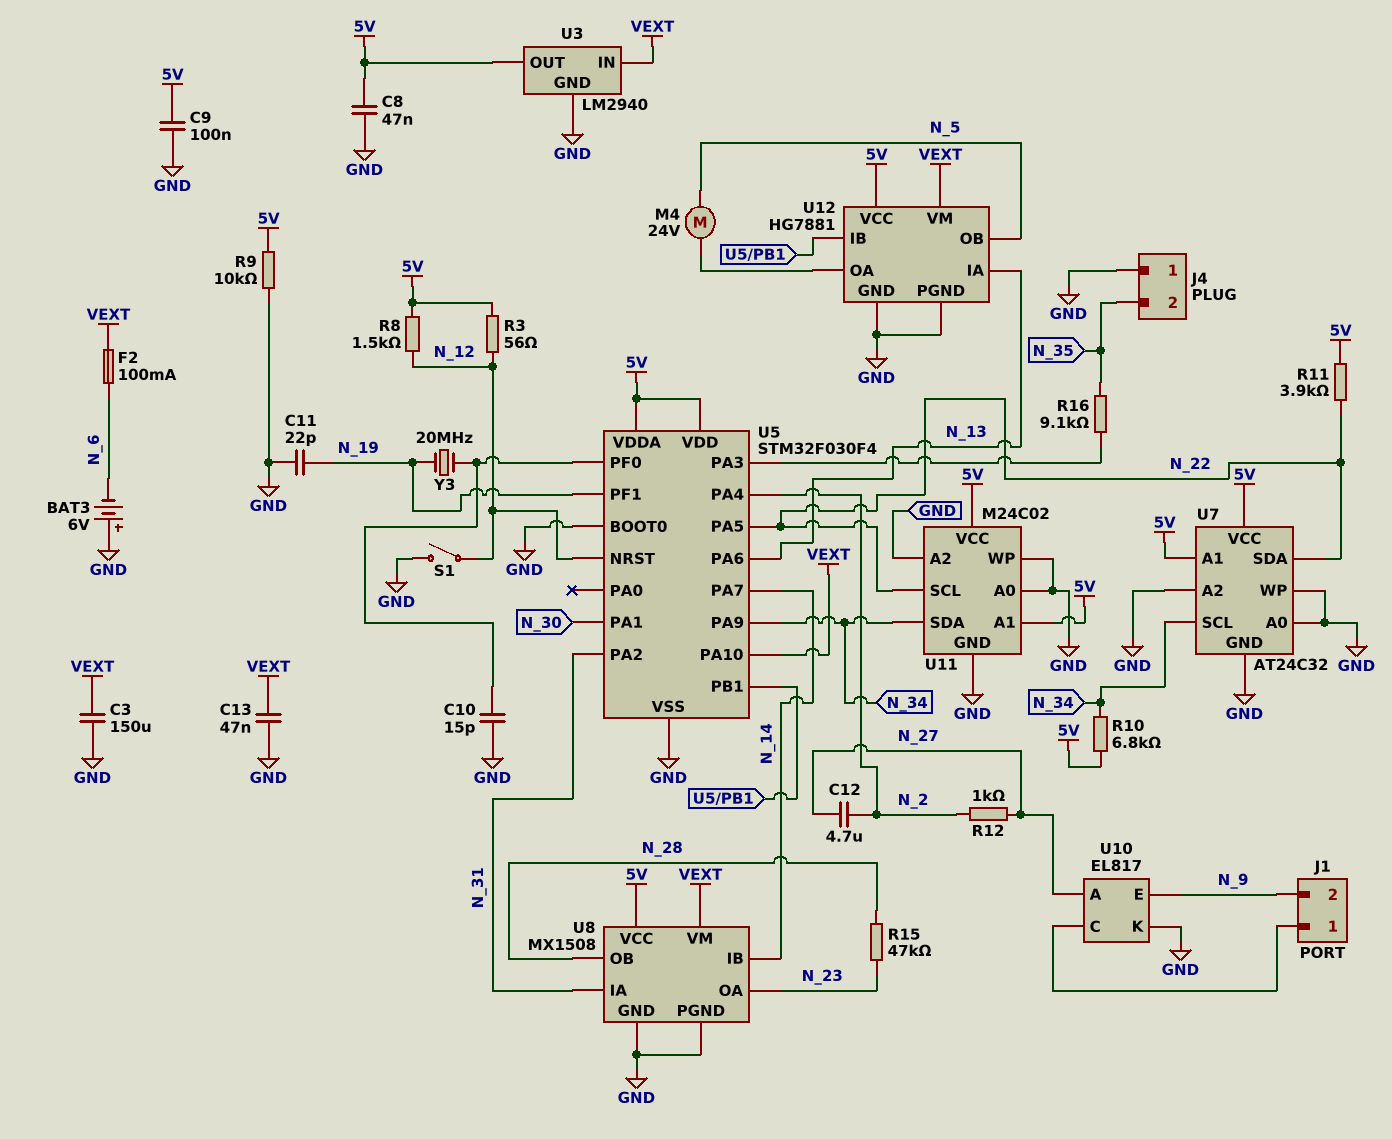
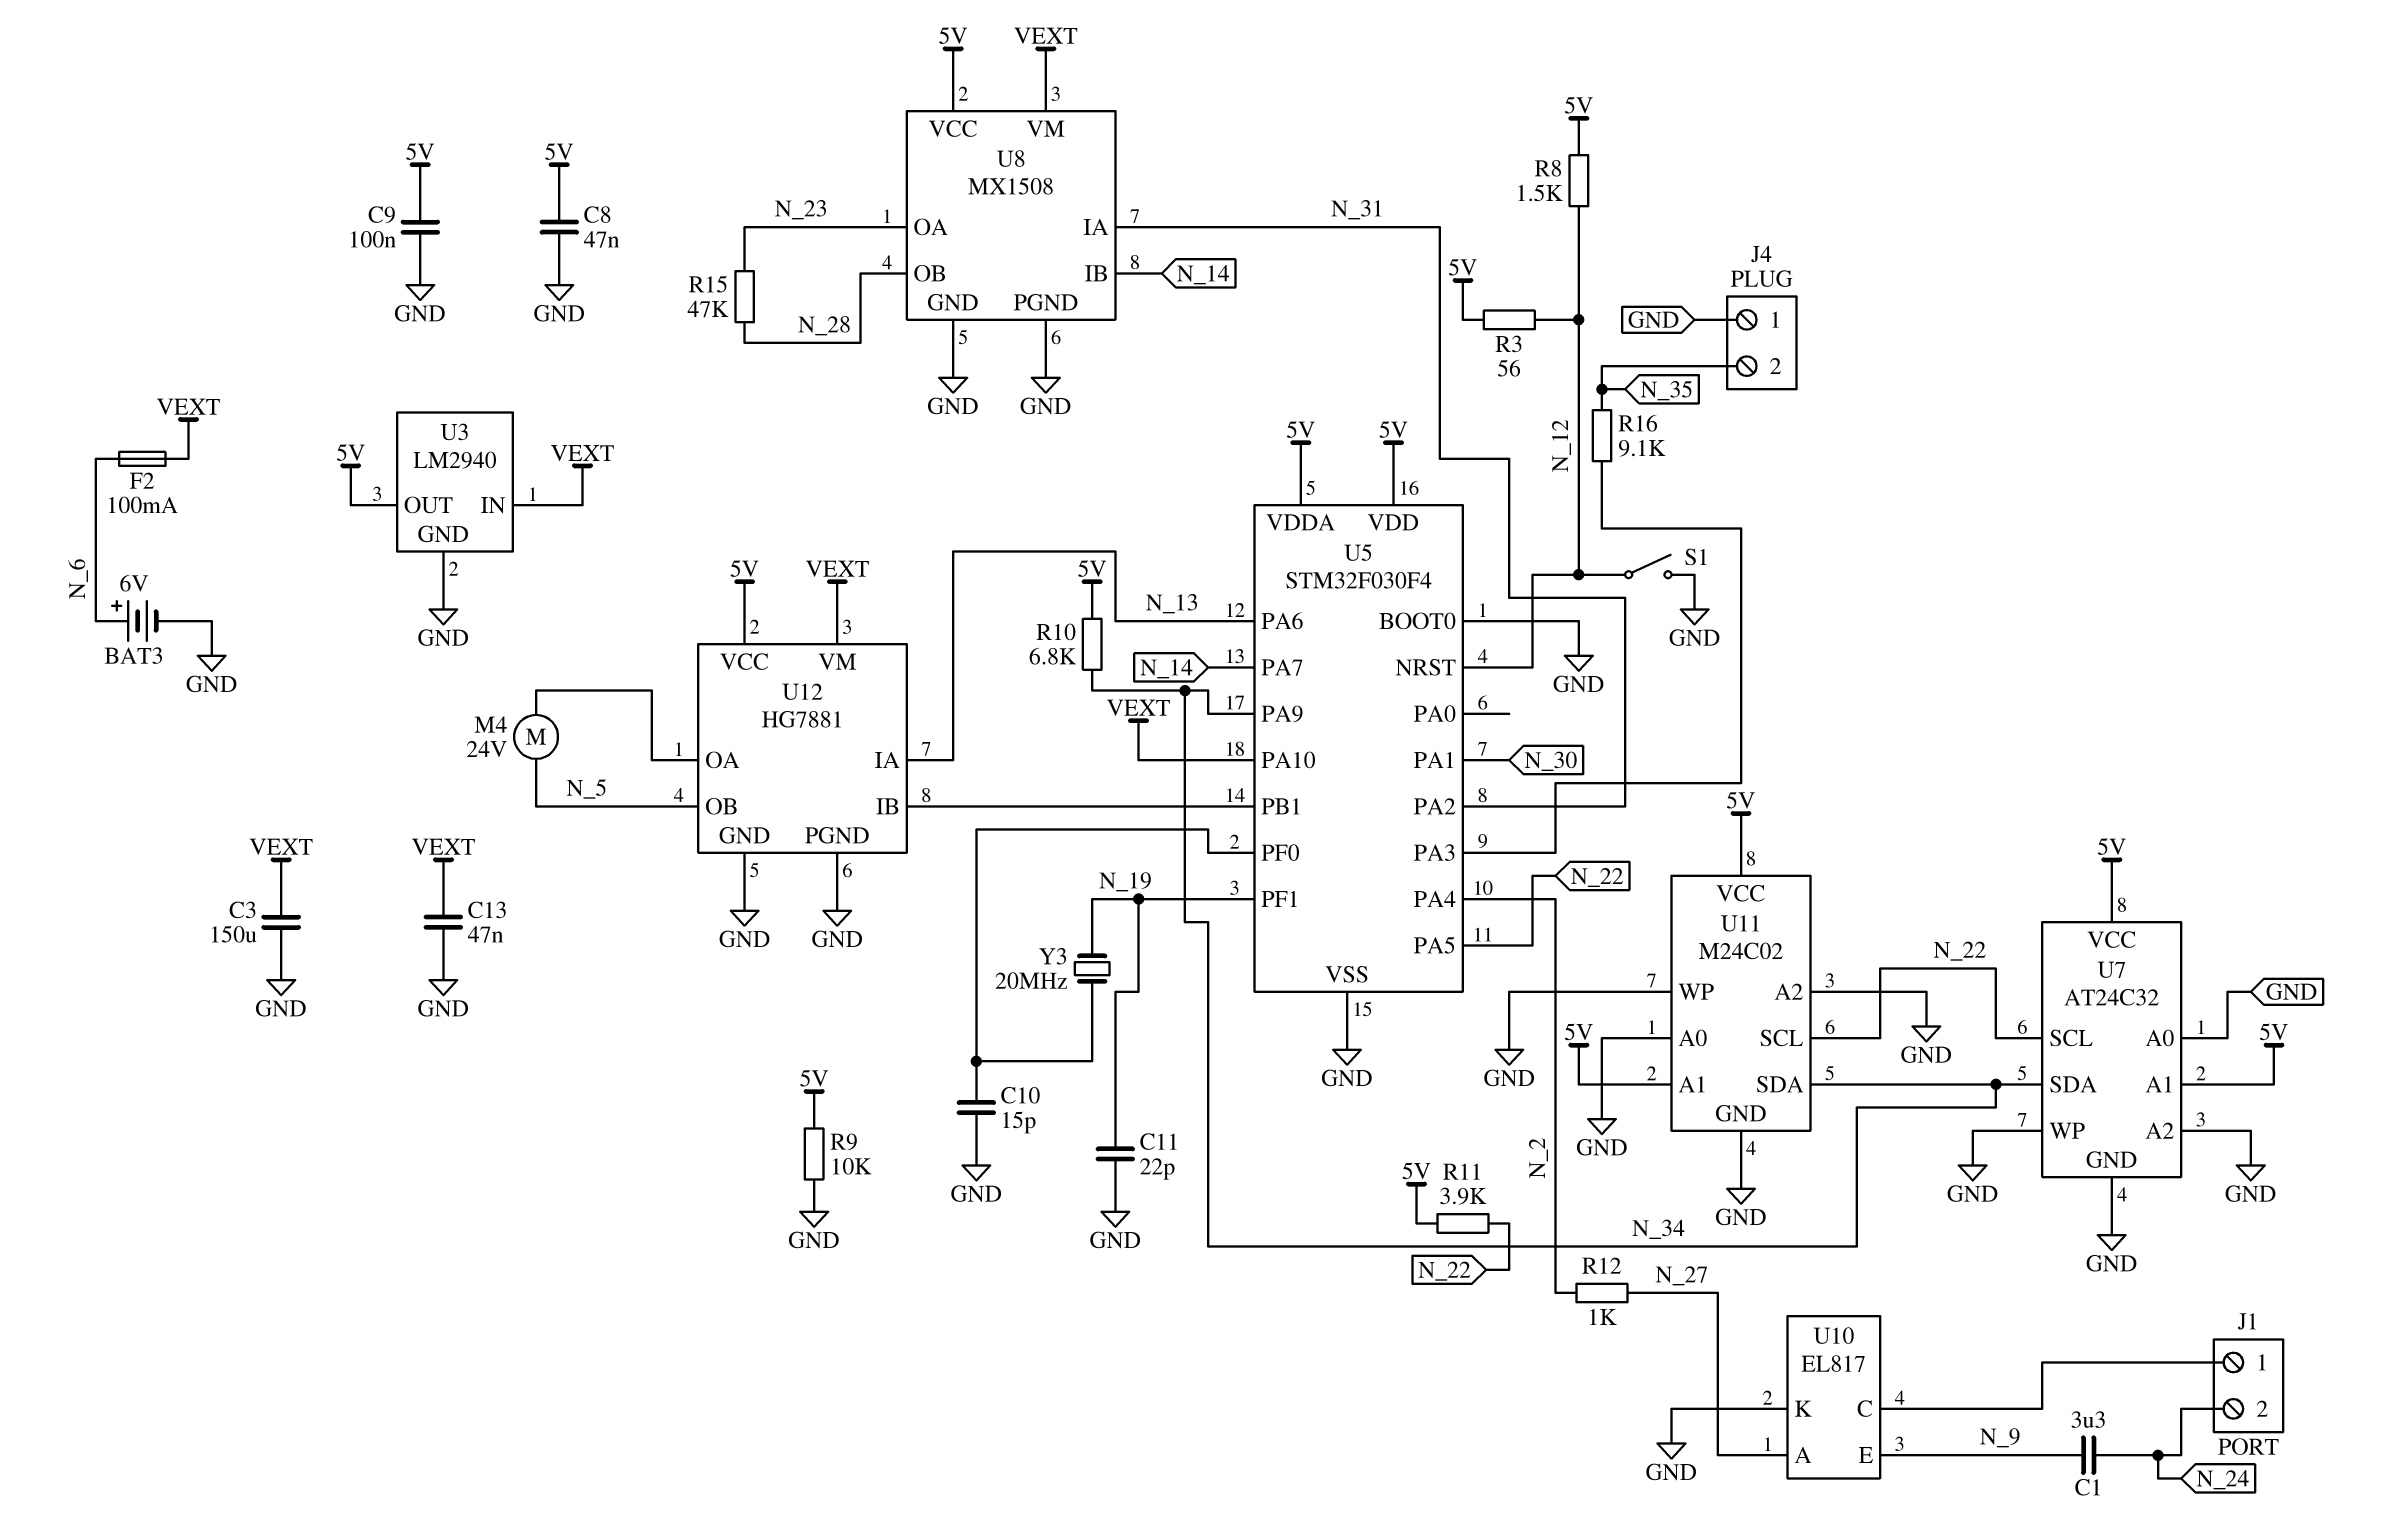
BAT3: 6V (plus GND, minus N_6) -> 6V (plus N_6, minus GND)
C1: none -> 3.3uF (N_9, N_24)
C12: 4.7uF (N_2, N_27) -> none
J1 pin 2: N_9 -> N_24
U7 pin SCL: N_34 -> N_22
U7 pin SDA: N_22 -> N_34

